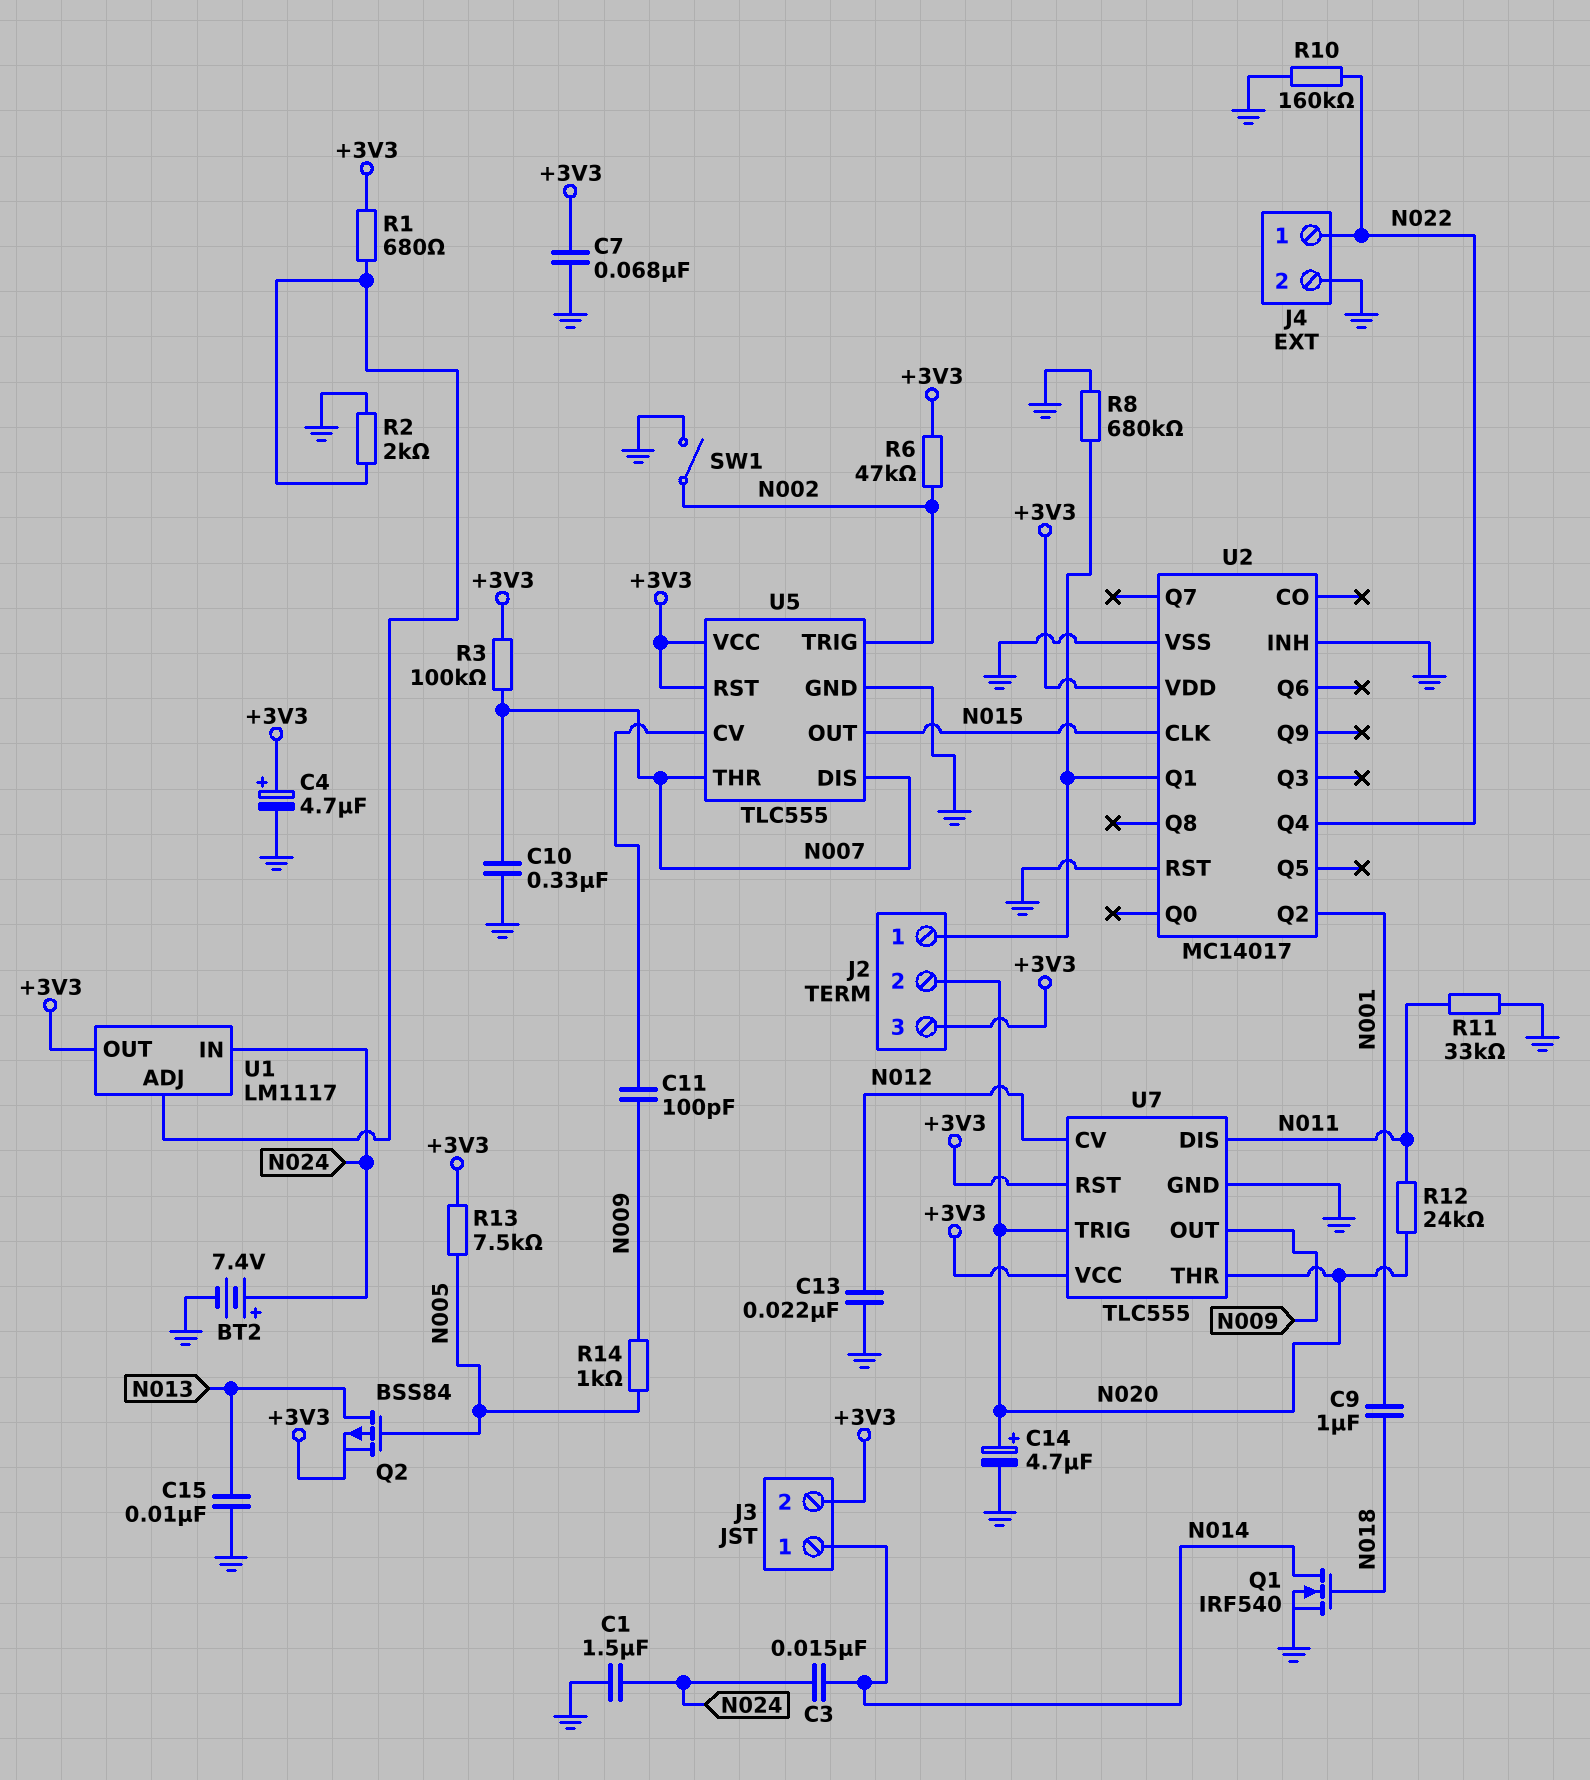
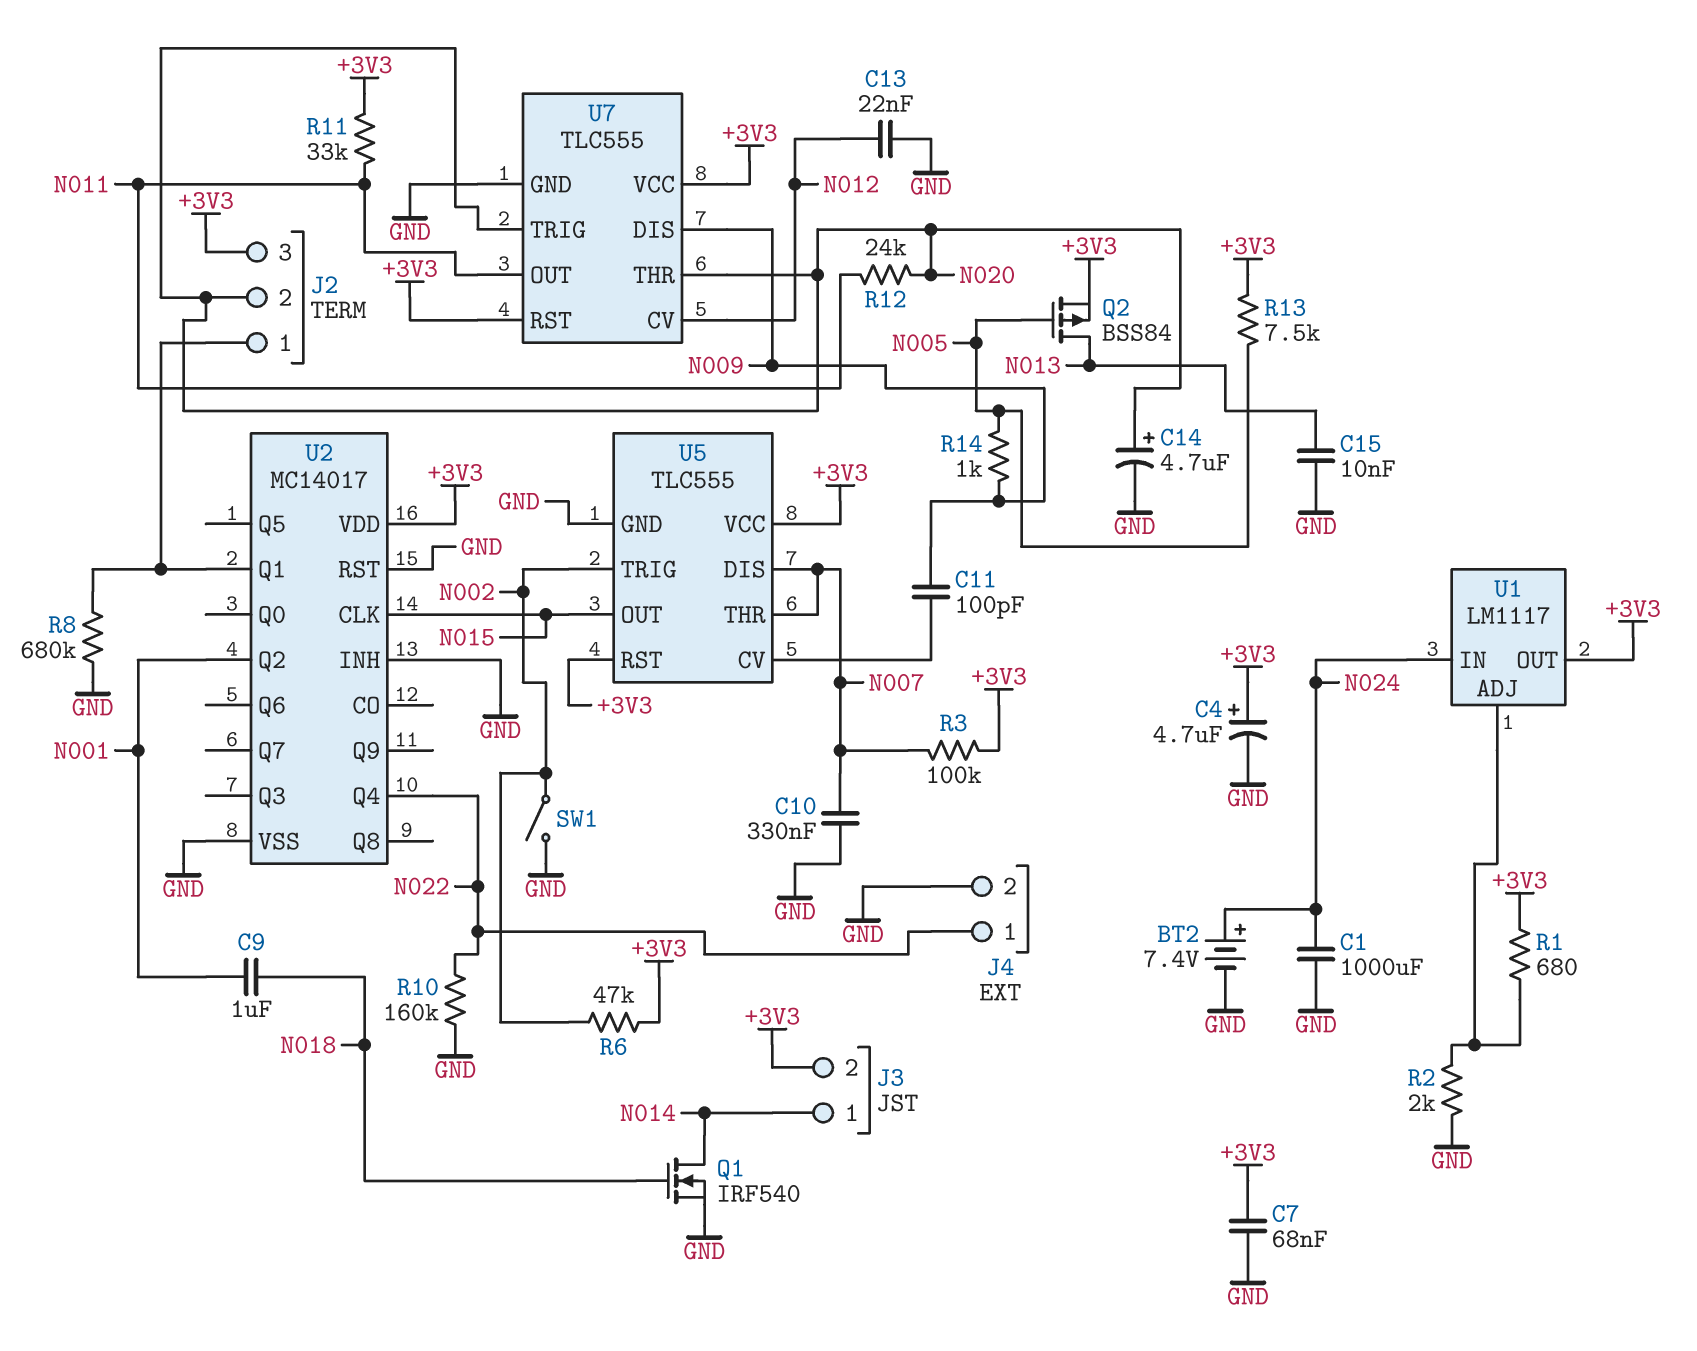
C1: 1.5uF (GND, N024) -> 1000uF (GND, N024)
C3: 15nF (N014, N024) -> none
R11: 33k (GND, N011) -> 33k (+3V3, N011)
U7 pin DIS: N011 -> N009
U7 pin OUT: N009 -> N011

